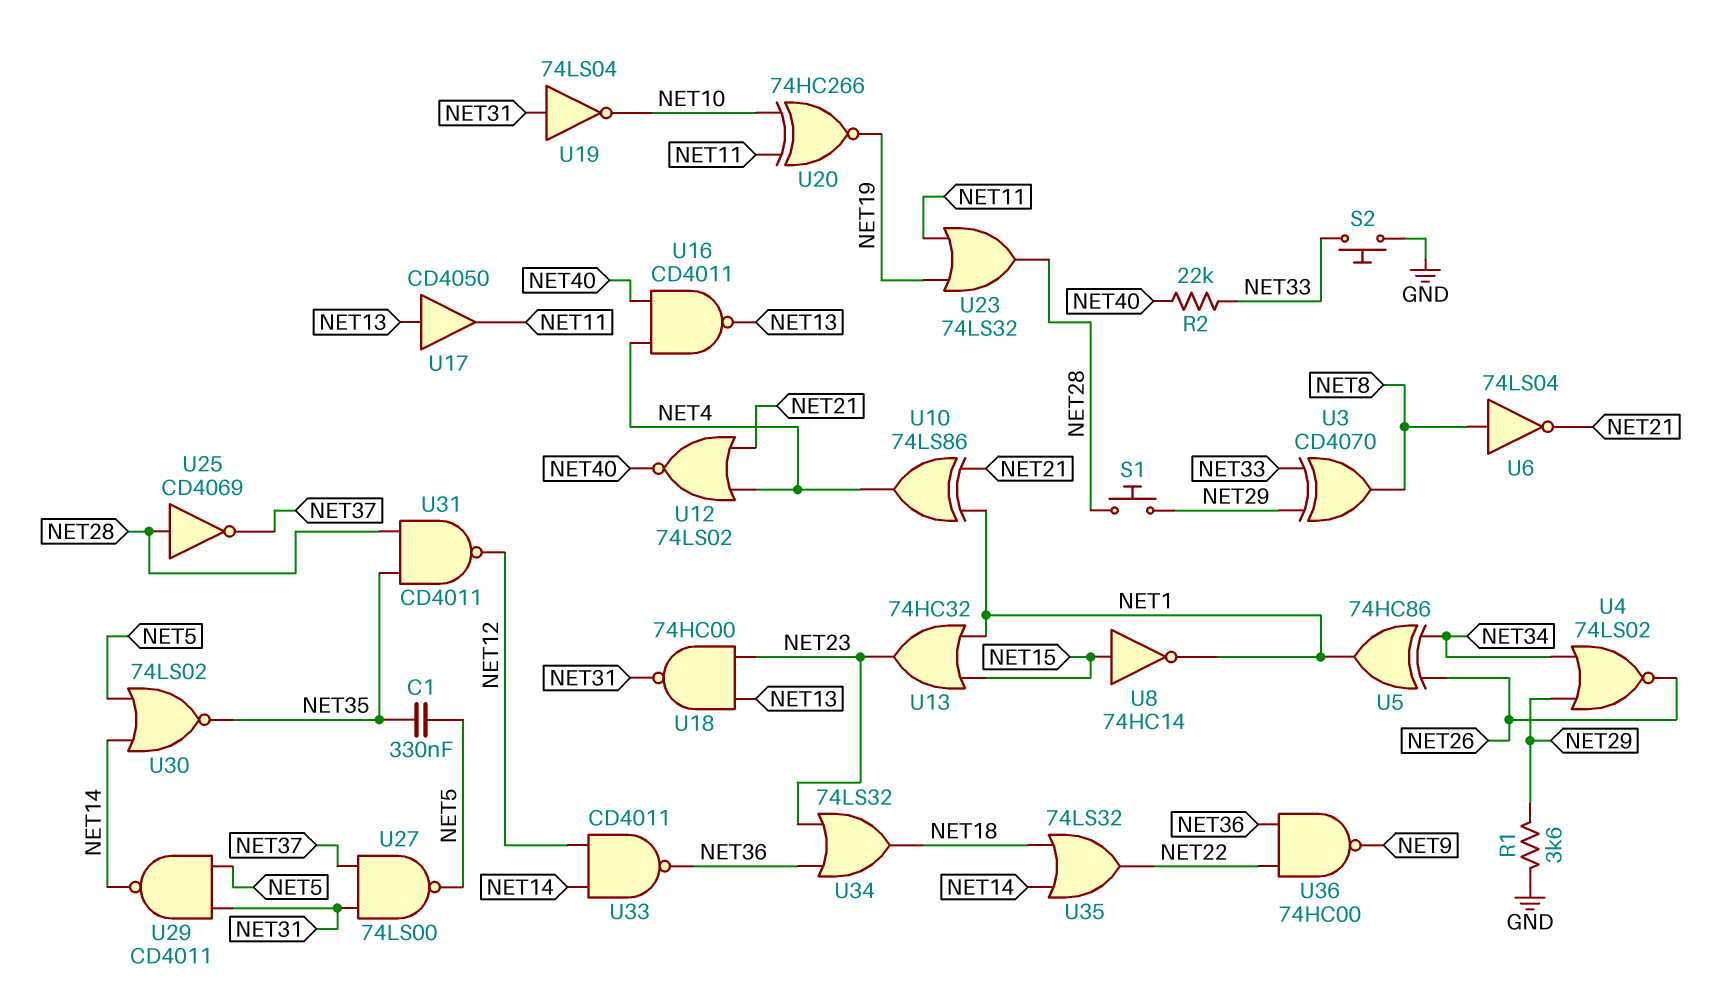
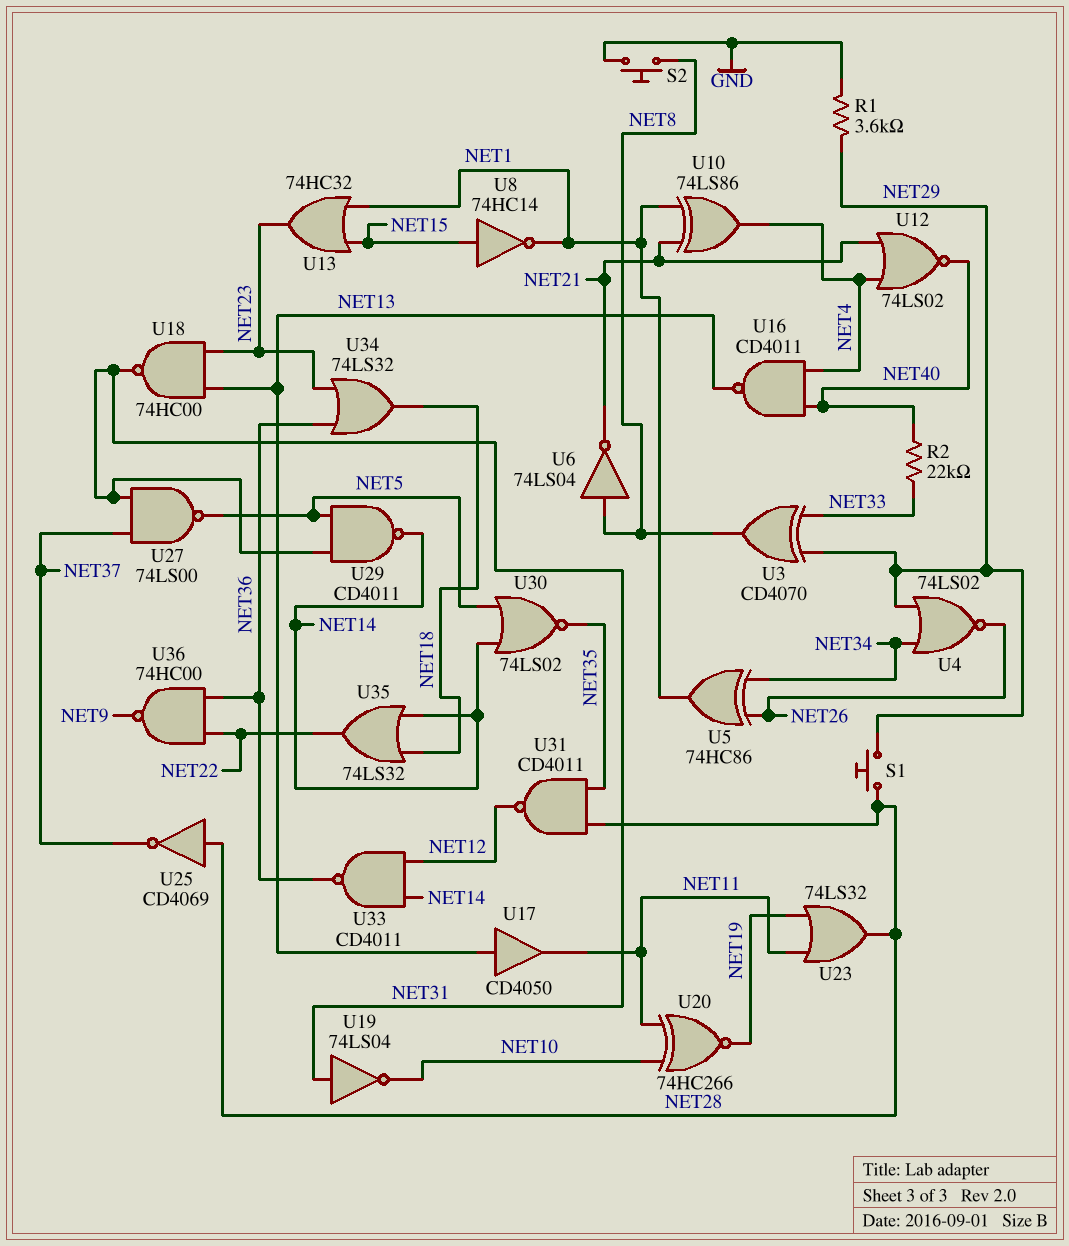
C1: 330nF (NET5, NET35) -> none
S2: button (GND, NET33) -> button (GND, NET8)

